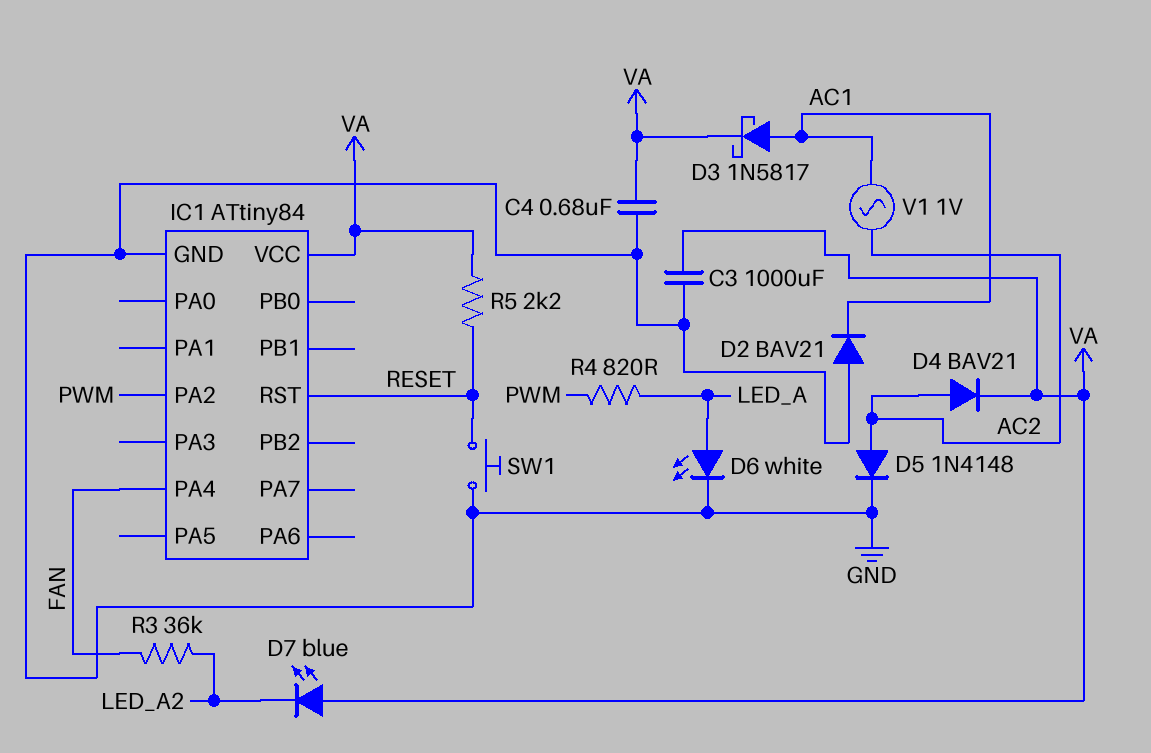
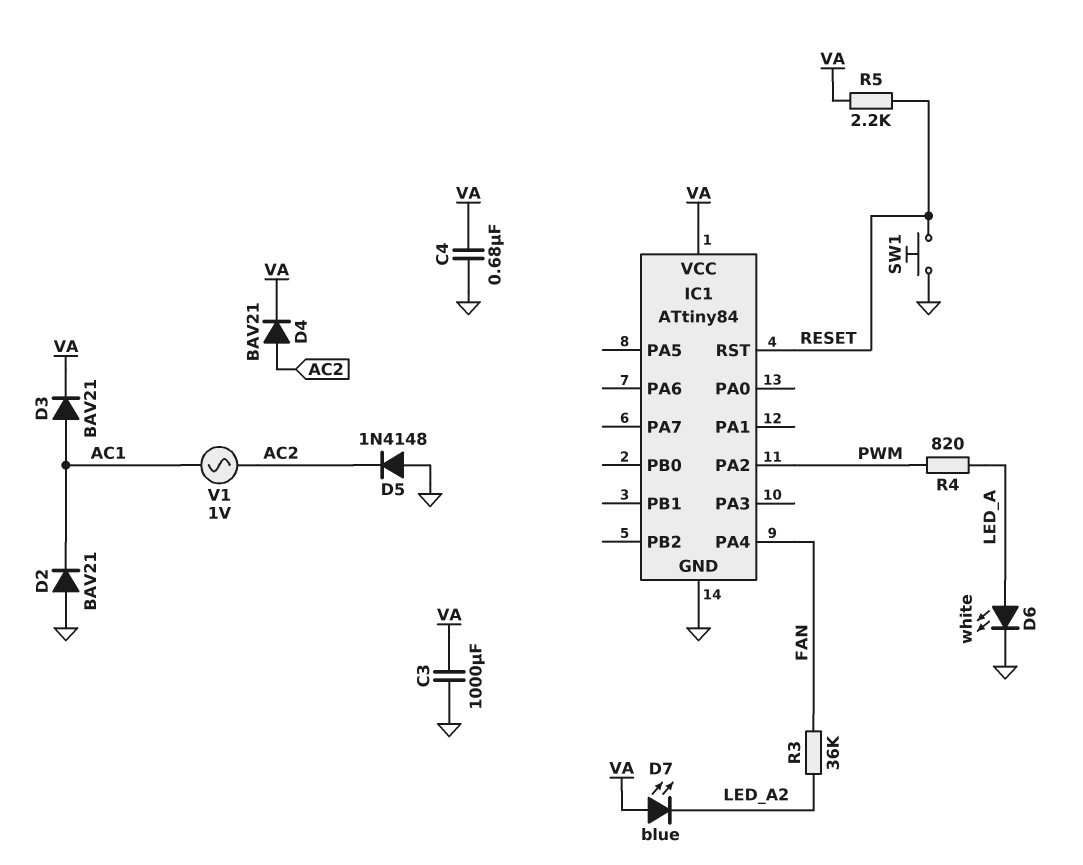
D3: schottky 1N5817 (A AC1, K VA) -> diode BAV21 (A AC1, K VA)
D5: diode 1N4148 (A AC2, K GND) -> diode 1N4148 (A GND, K AC2)

